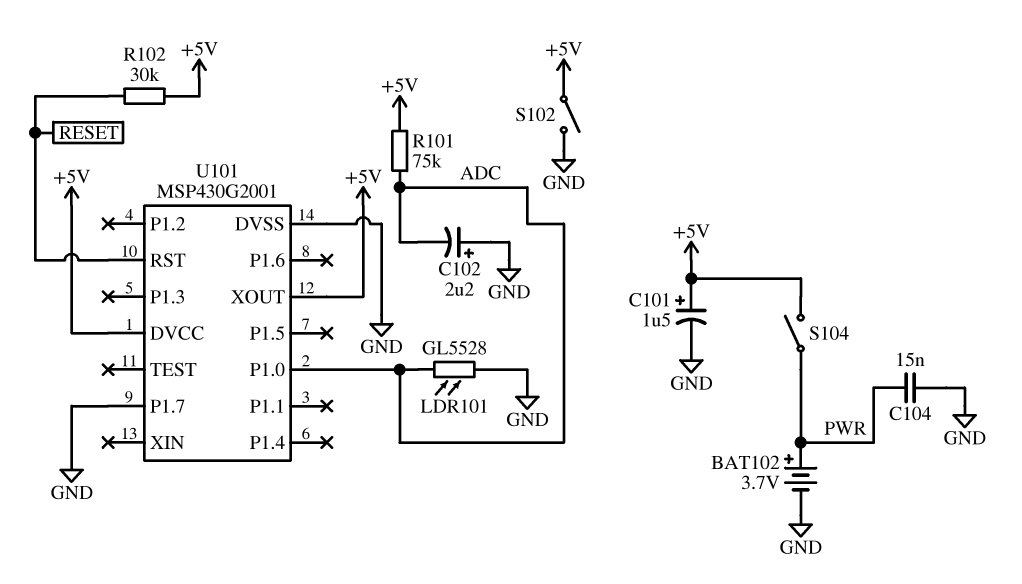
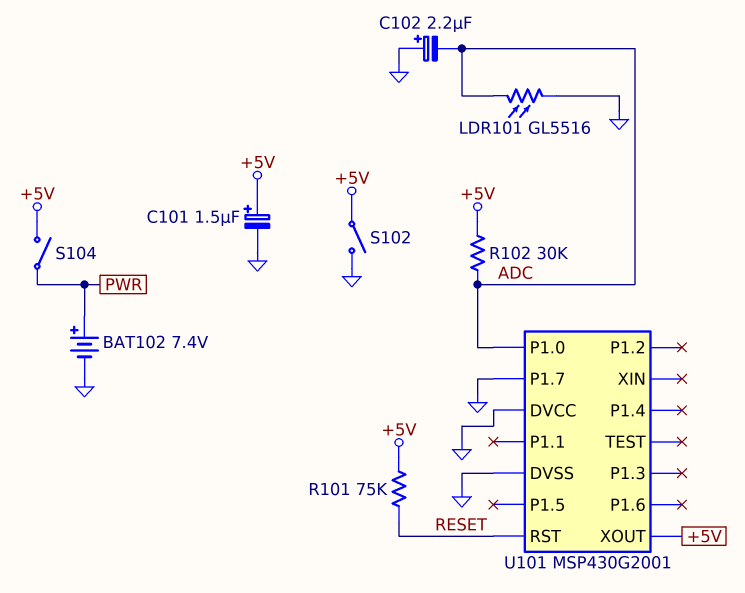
BAT102: 3.7V (plus PWR, minus GND) -> 7.4V (plus PWR, minus GND)
C104: 15nF (GND, PWR) -> none
LDR101: GL5528 (ADC, GND) -> GL5516 (ADC, GND)
R101: 75k (+5V, ADC) -> 75k (+5V, RESET)
R102: 30k (+5V, RESET) -> 30k (+5V, ADC)
U101 pin DVCC: +5V -> GND

